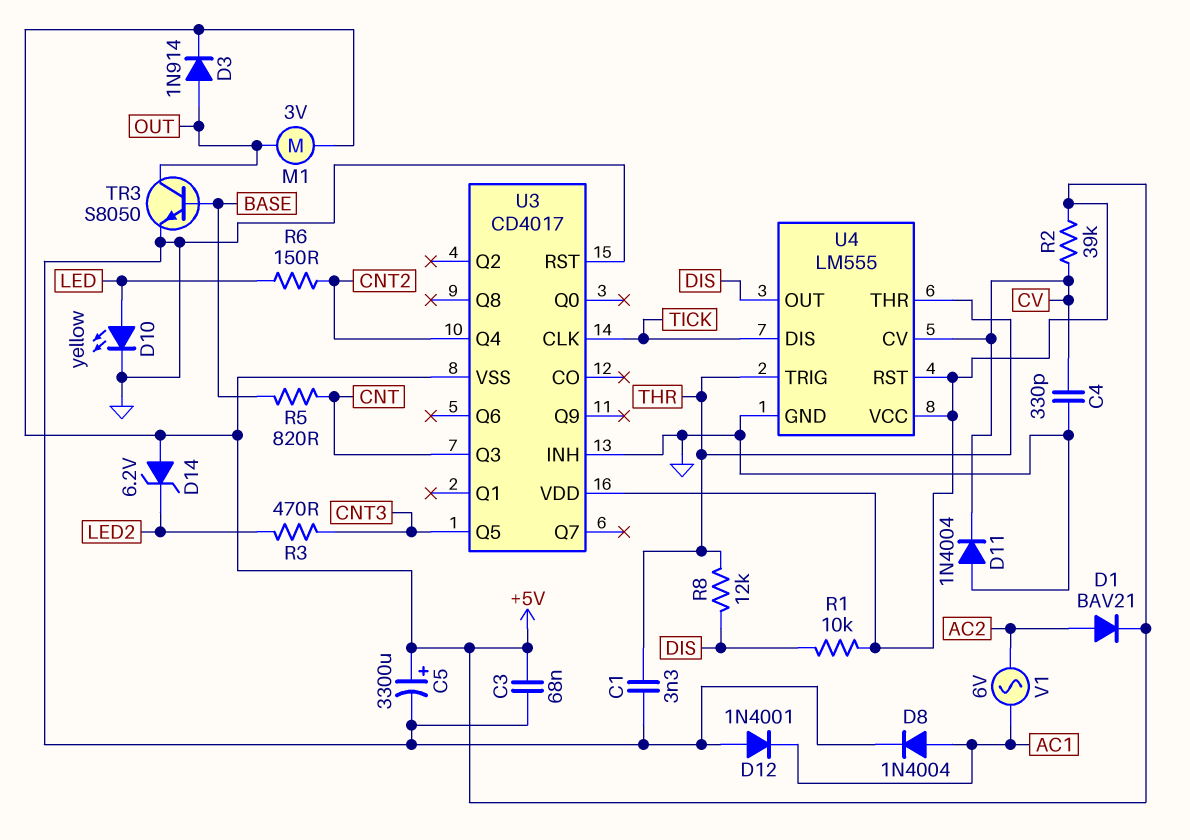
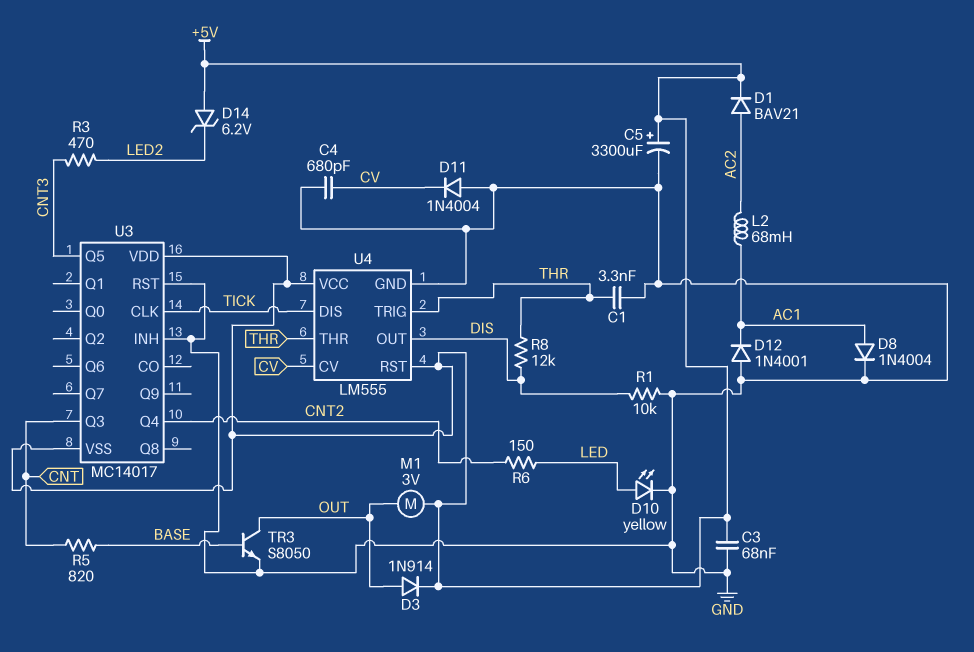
C4: 330pF (CV, GND) -> 680pF (CV, GND)
L2: none -> 68mH (AC1, AC2)
R1: 10k (+5V, DIS) -> 10k (DIS, GND)
R2: 39k (+5V, CV) -> none
U3: CD4017 -> MC14017
V1: AC 6V (AC1, AC2) -> none

